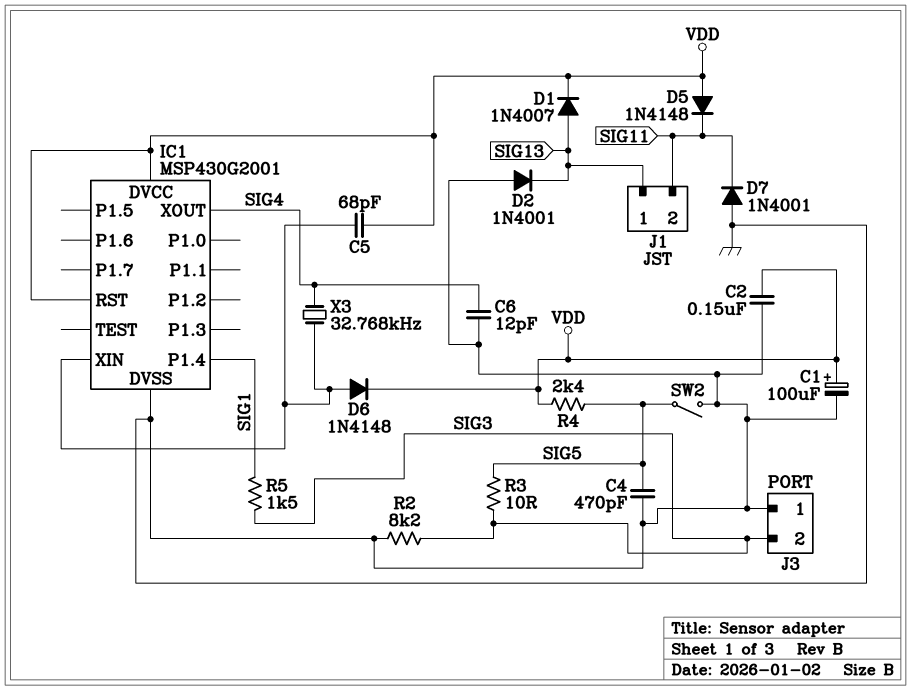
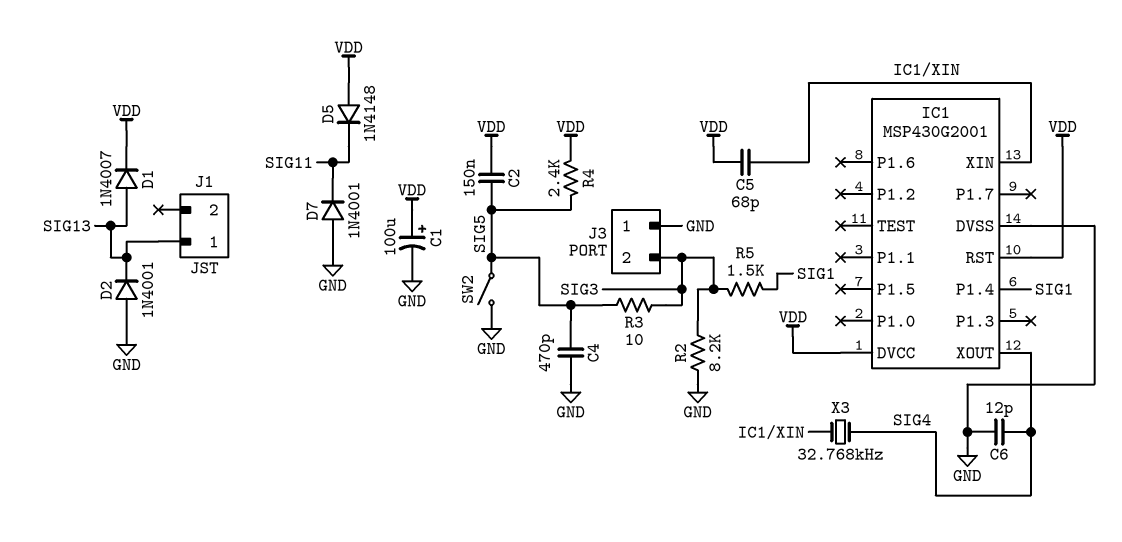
C2: 150nF (GND, VDD) -> 150nF (SIG5, VDD)
D6: diode 1N4148 (A IC1/XIN, K VDD) -> none
J1 pin 2: SIG11 -> none

